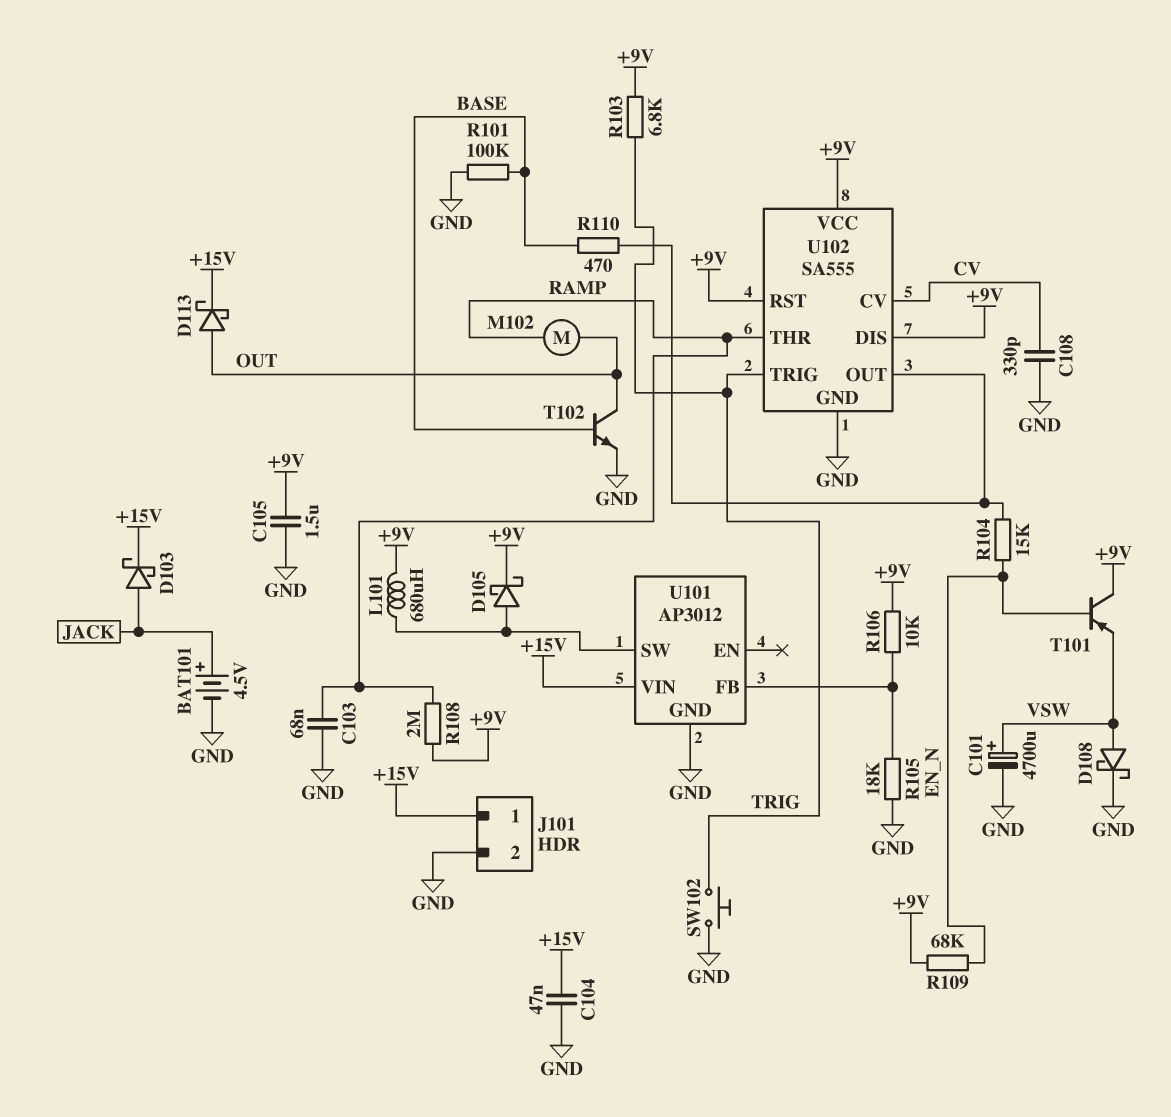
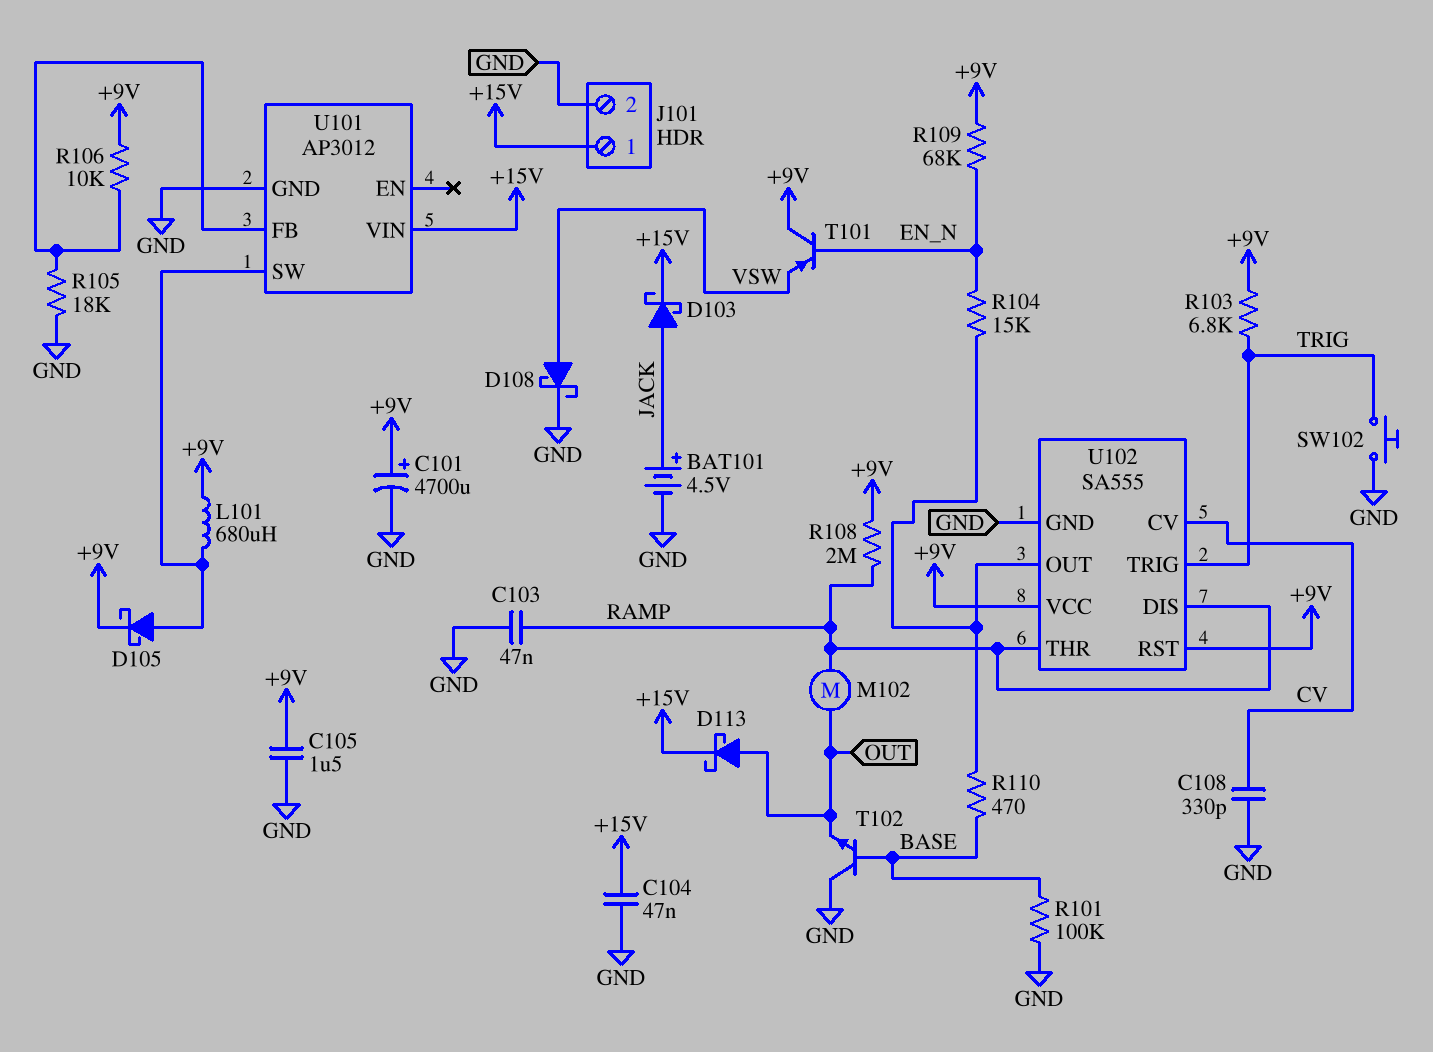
C101: 4700uF (plus VSW, minus GND) -> 4700uF (plus +9V, minus GND)
C103: 68nF (GND, RAMP) -> 47nF (GND, RAMP)
T102: NPN (B BASE, C OUT, E GND) -> NPN (B BASE, C GND, E OUT)
U102 pin DIS: +9V -> RAMP

